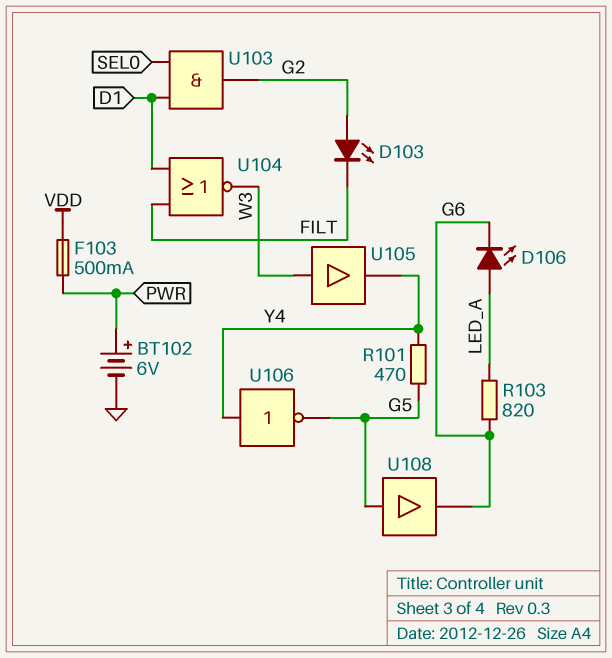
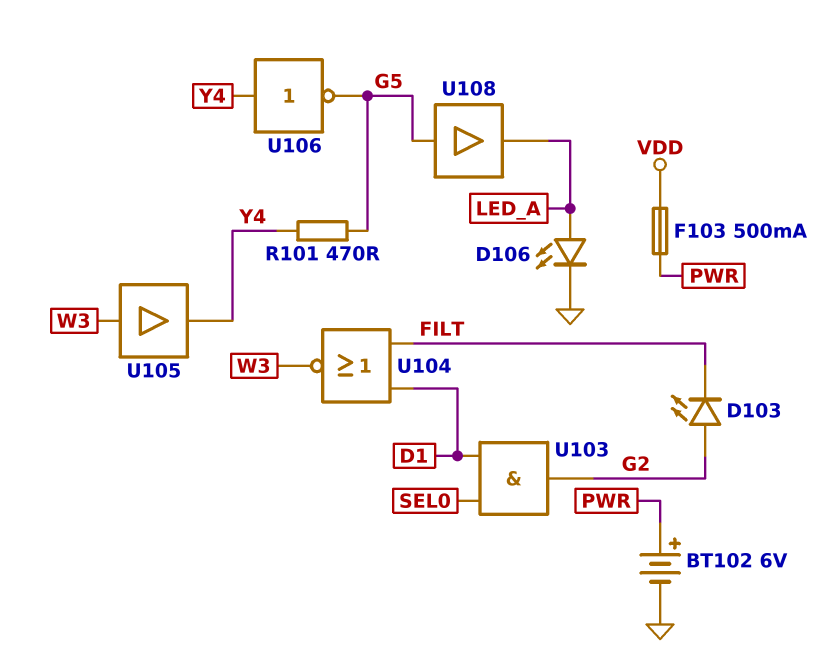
D106: LED (A LED_A, K G6) -> LED (A LED_A, K GND)
R103: 820 (G6, LED_A) -> none
U108: buffer (in G5, out G6) -> buffer (in G5, out LED_A)

